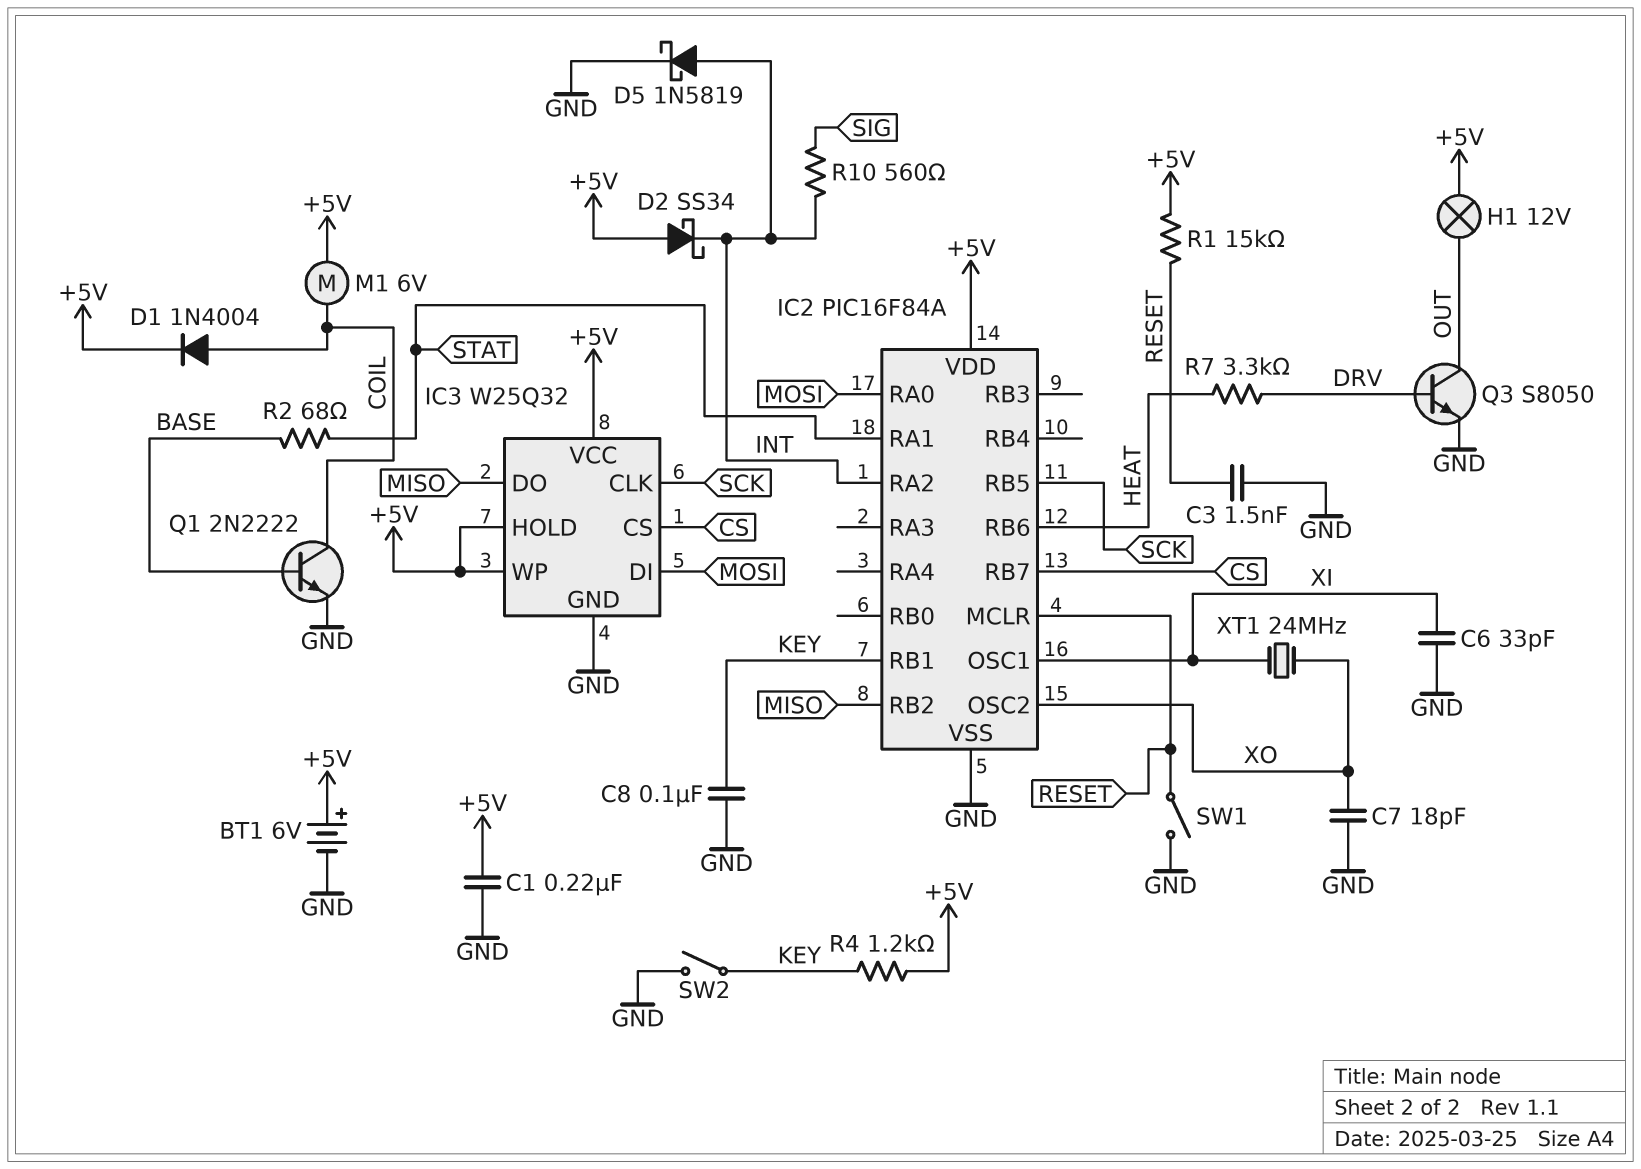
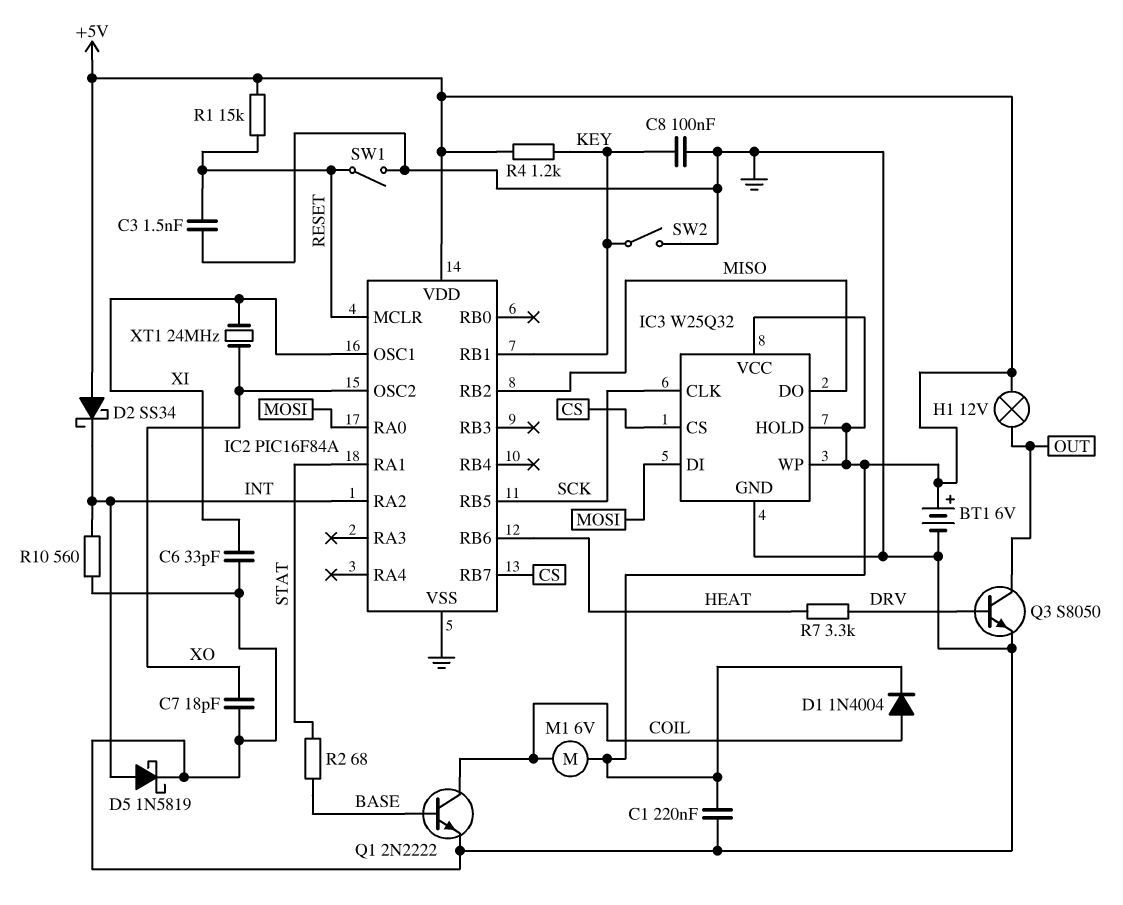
R10: 560 (INT, SIG) -> 560 (GND, INT)

